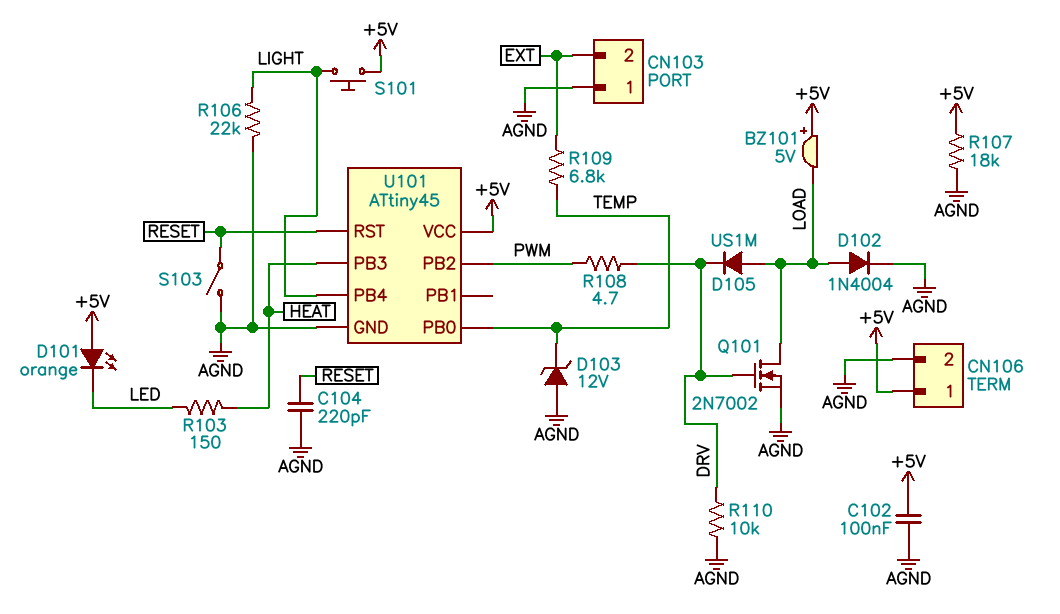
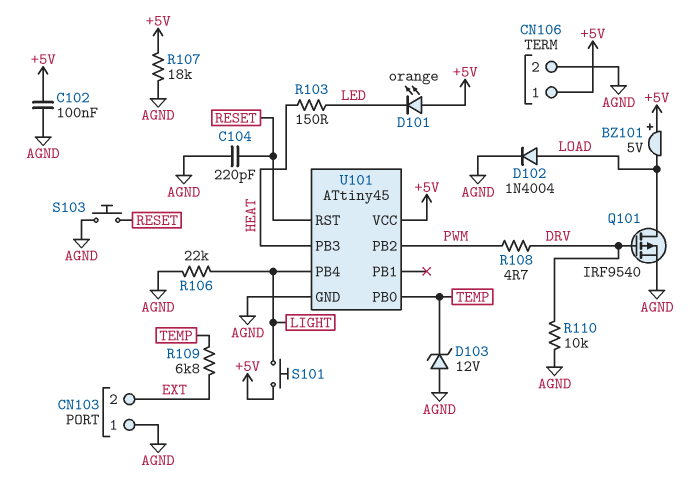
D105: diode US1M (A LOAD, K DRV) -> none
Q101: NMOS 2N7002 (G DRV, D LOAD, S AGND) -> PMOS IRF9540 (G DRV, D LOAD, S AGND)
S103: switch (AGND, RESET) -> button (AGND, RESET)

